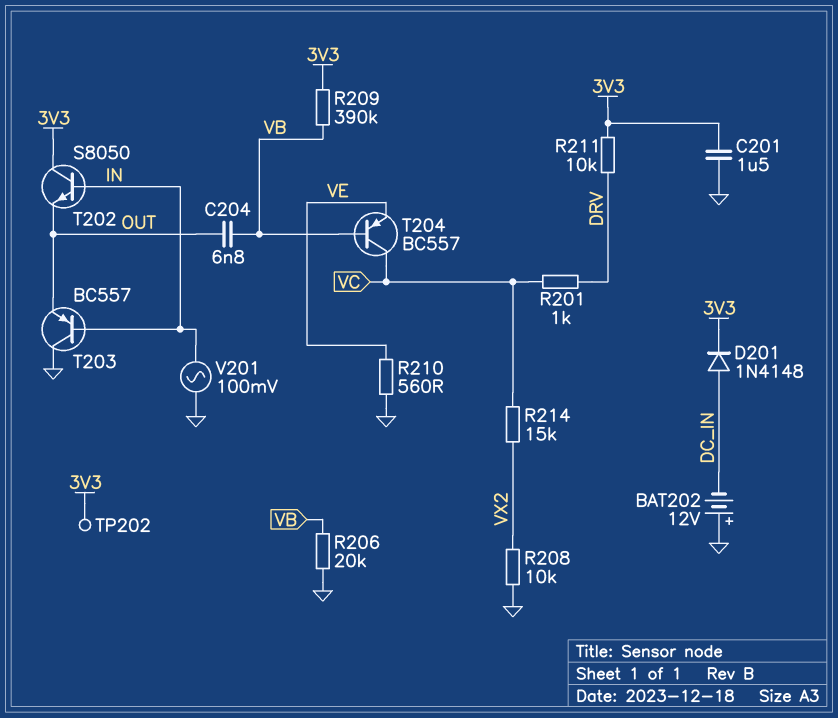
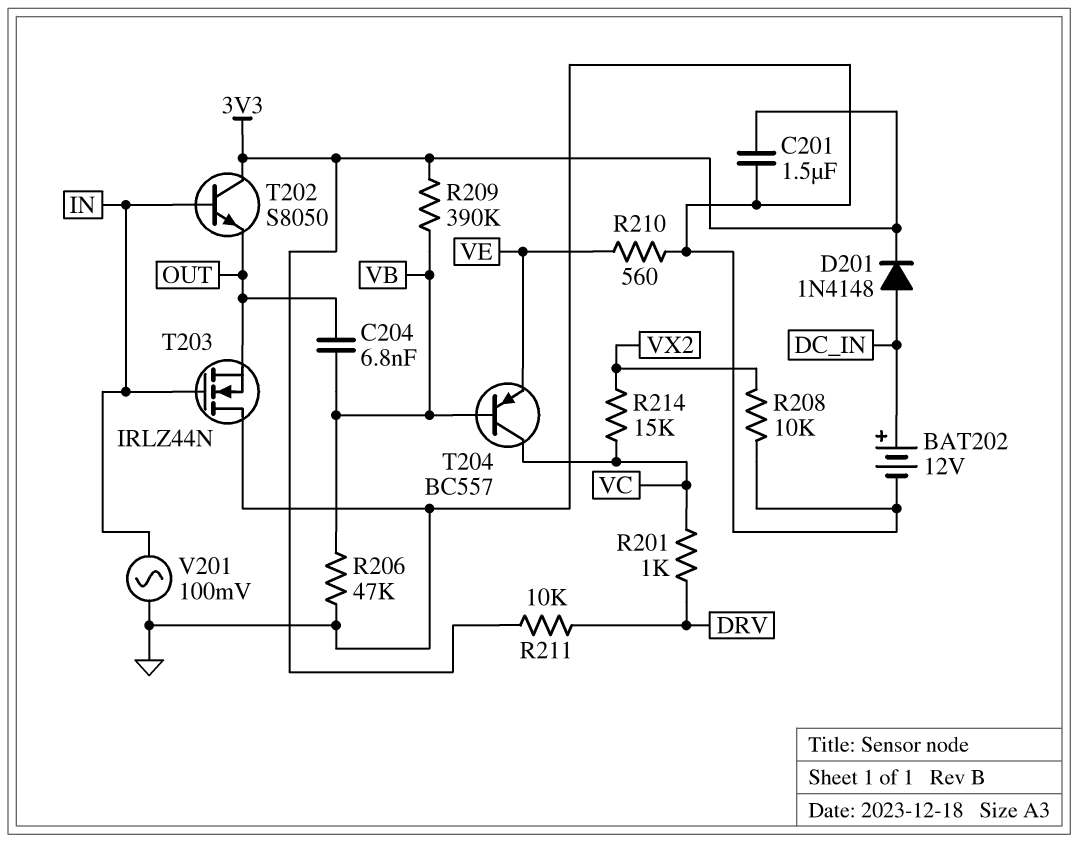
BAT202: 12V (plus GND, minus DC_IN) -> 12V (plus DC_IN, minus GND)
R206: 20k (GND, VB) -> 47k (GND, VB)
T203: PNP BC557 (B IN, C GND, E OUT) -> NMOS IRLZ44N (G IN, D GND, S OUT)
TP202: test point (3V3) -> none

